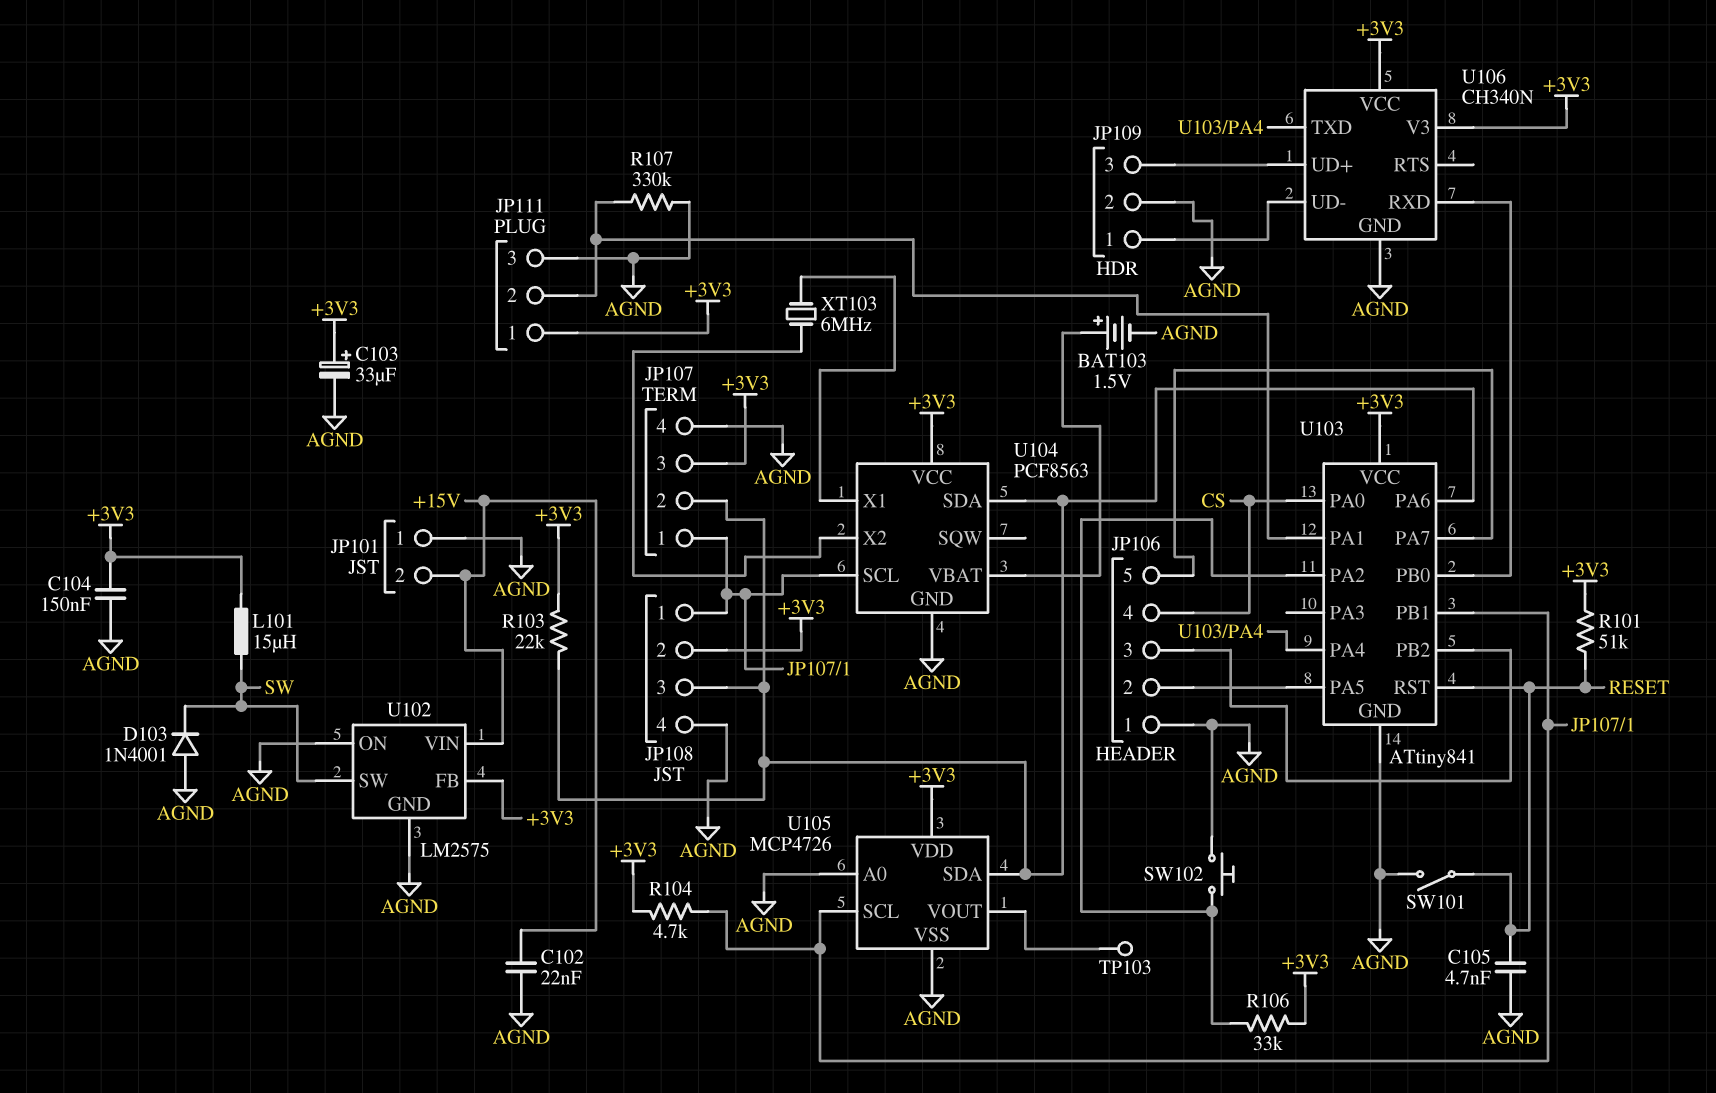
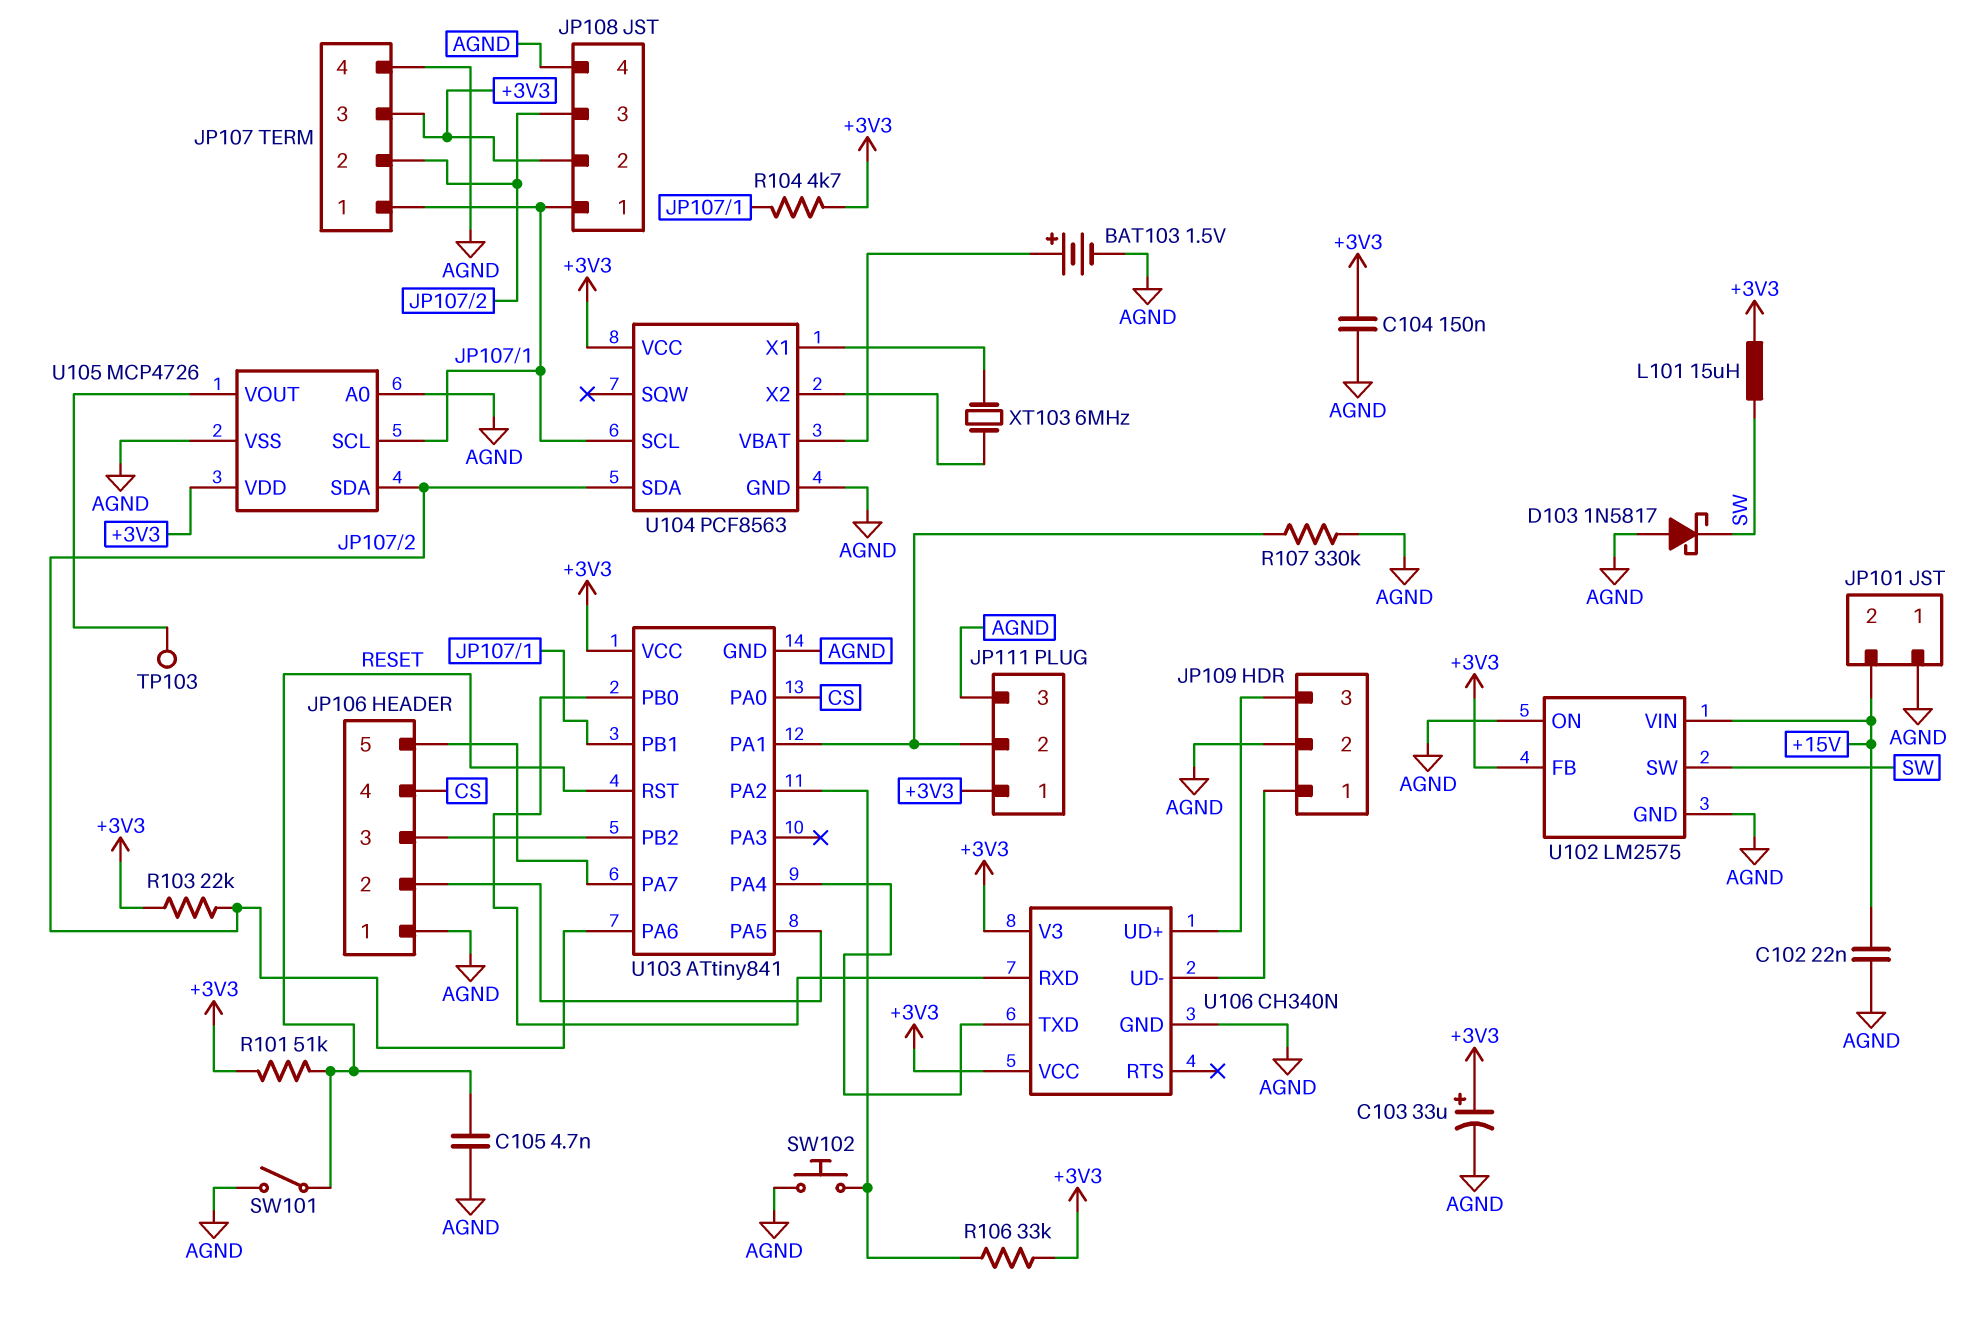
D103: diode 1N4001 (A AGND, K SW) -> schottky 1N5817 (A AGND, K SW)

